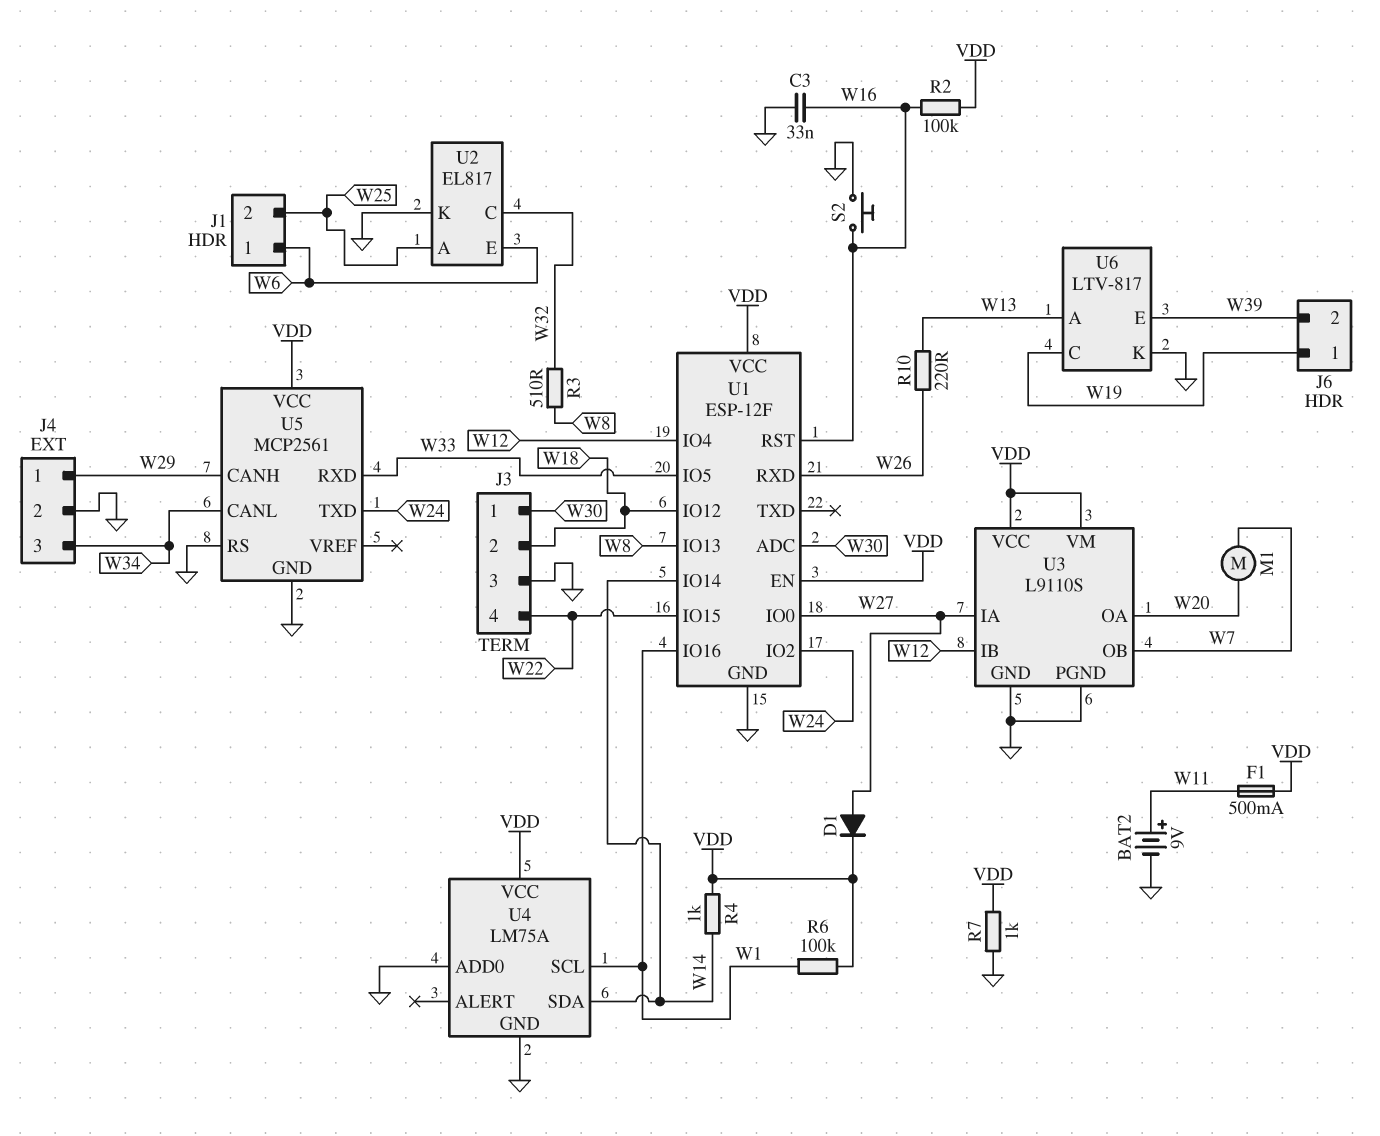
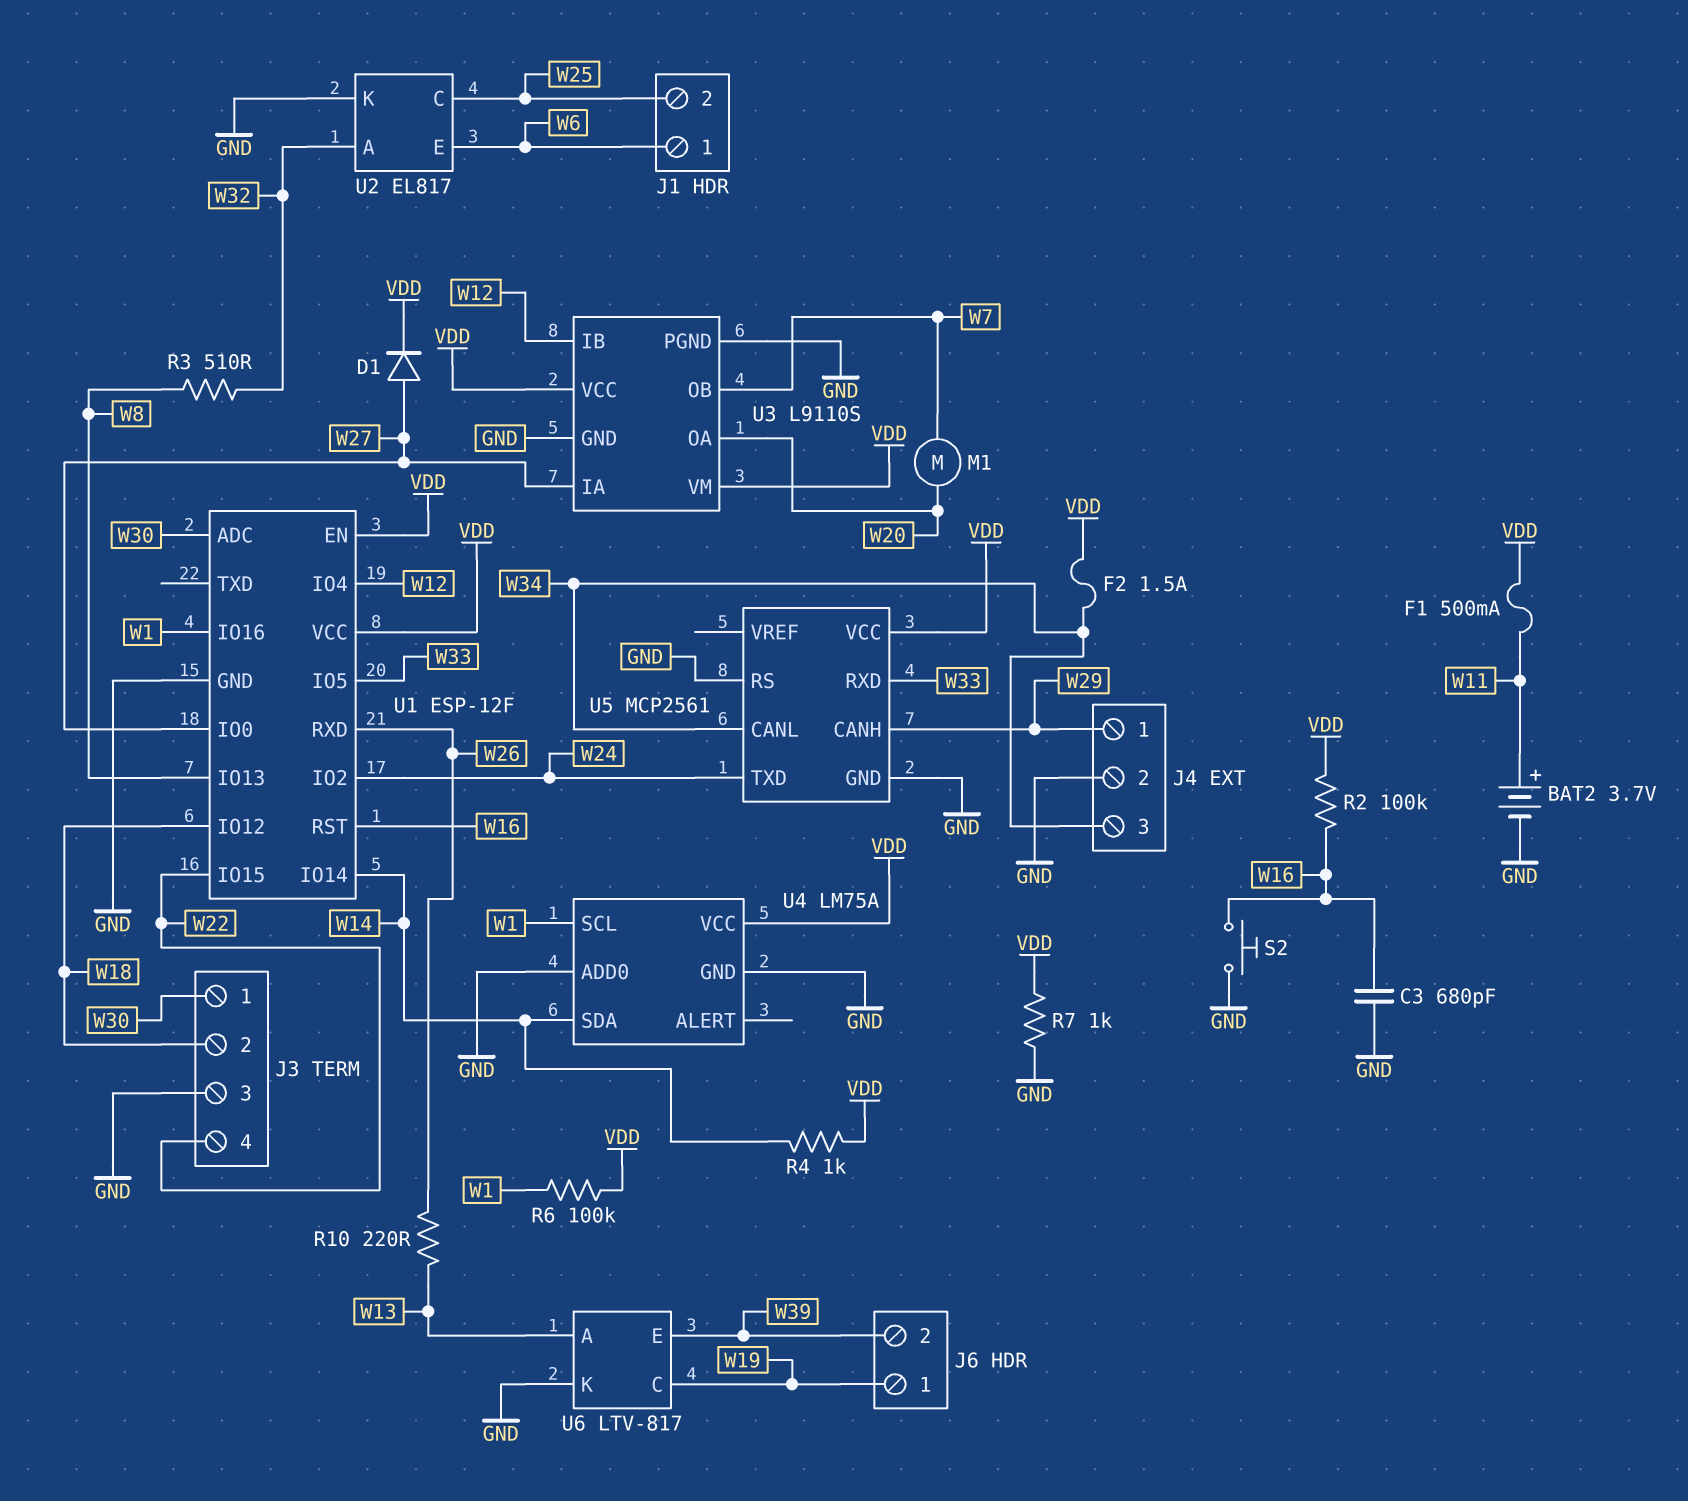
BAT2: 9V (plus W11, minus GND) -> 3.7V (plus W11, minus GND)
C3: 33nF (GND, W16) -> 680pF (GND, W16)
F2: none -> 1.5A (VDD, W34)
U2 pin A: W25 -> W32
U2 pin C: W32 -> W25

